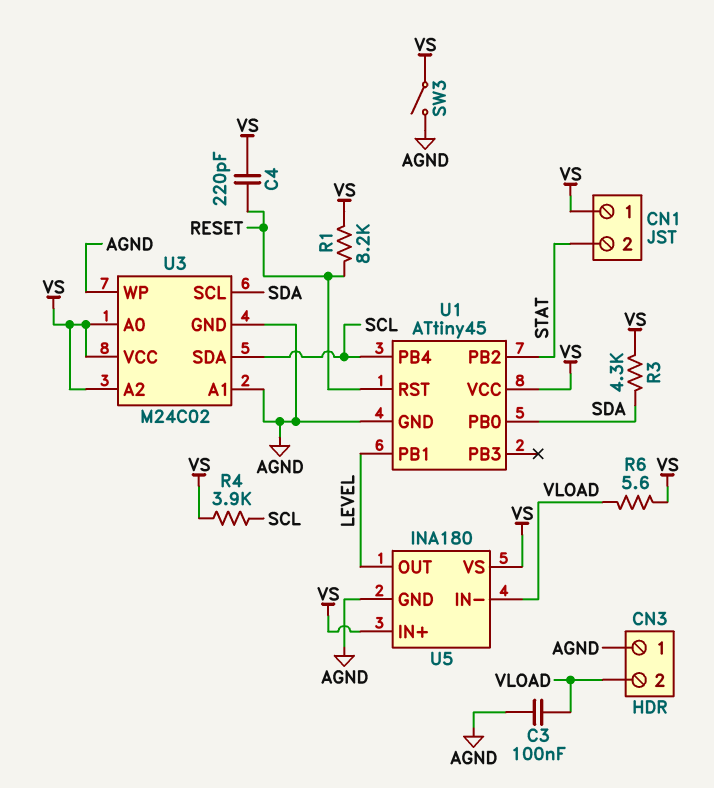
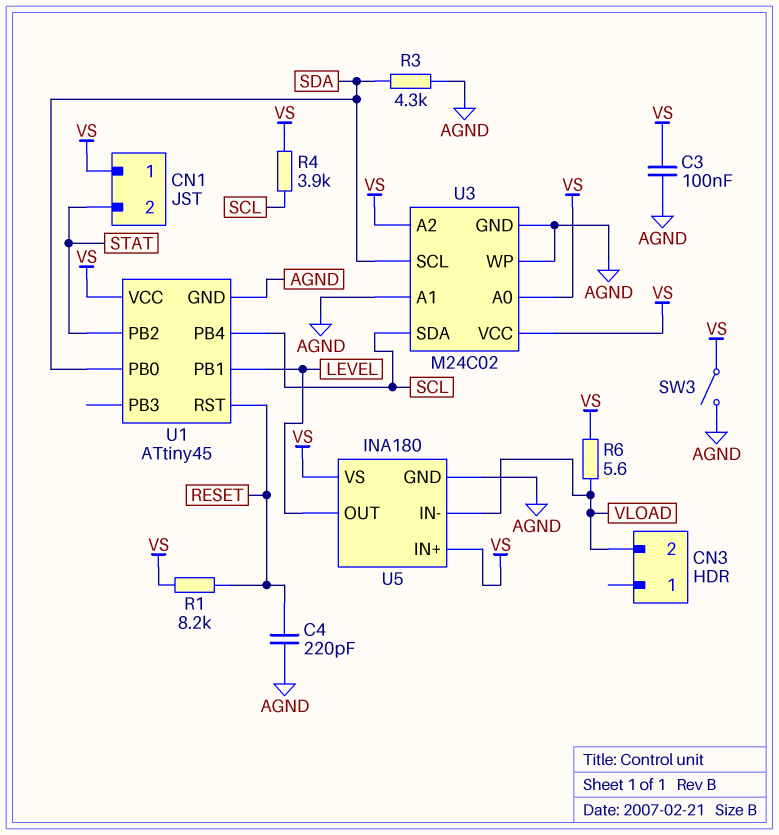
C3: 100nF (AGND, VLOAD) -> 100nF (AGND, VS)
C4: 220pF (RESET, VS) -> 220pF (AGND, RESET)
CN3 pin 1: AGND -> none
R3: 4.3k (SDA, VS) -> 4.3k (AGND, SDA)

